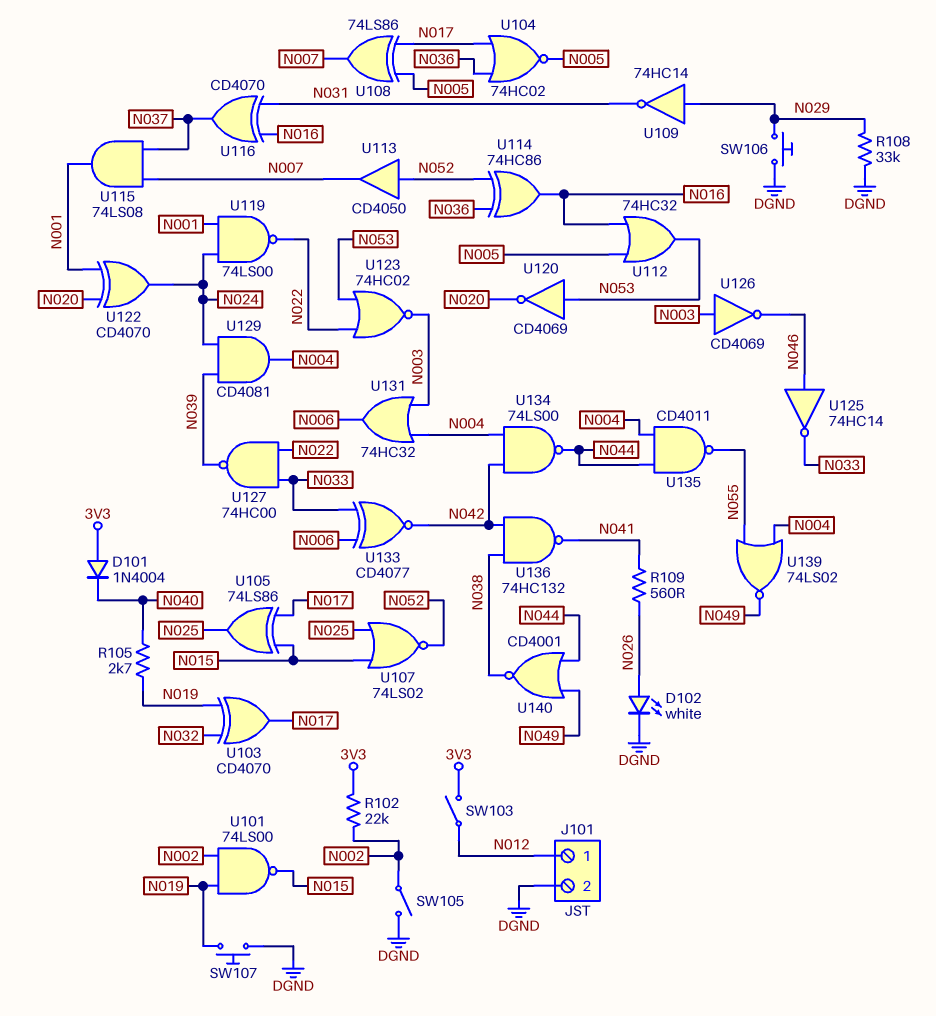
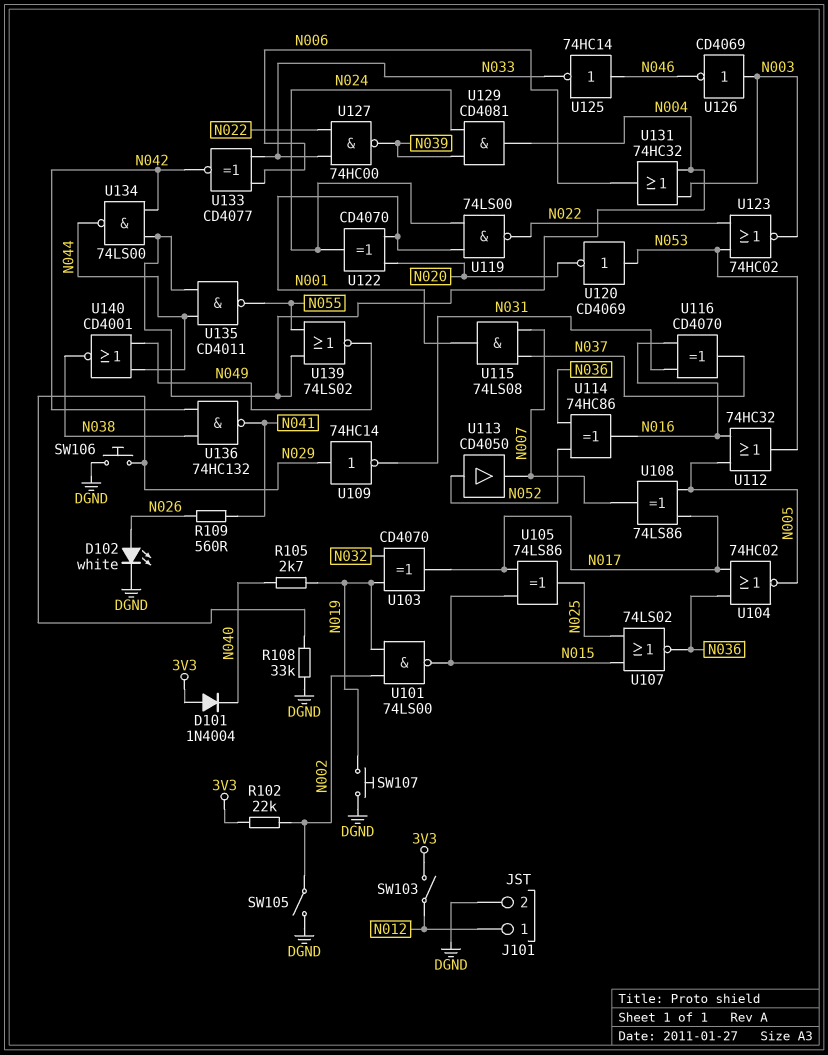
U107: NOR 74LS02 (in N015, in N025, out N052) -> NOR 74LS02 (in N015, in N025, out N036)

